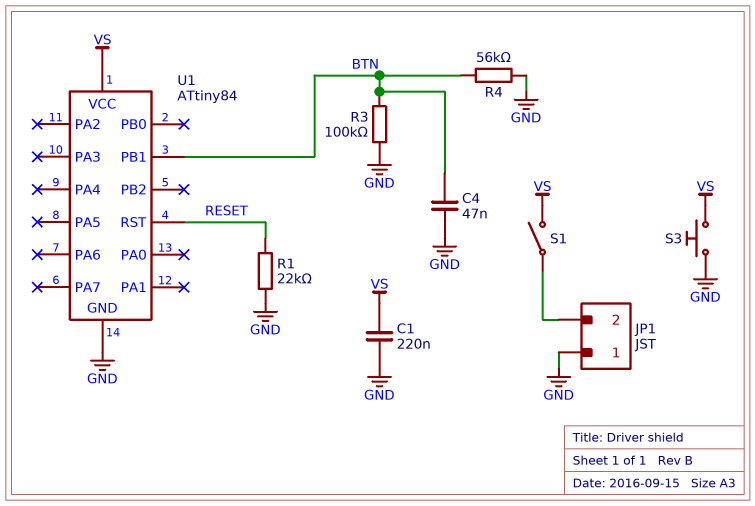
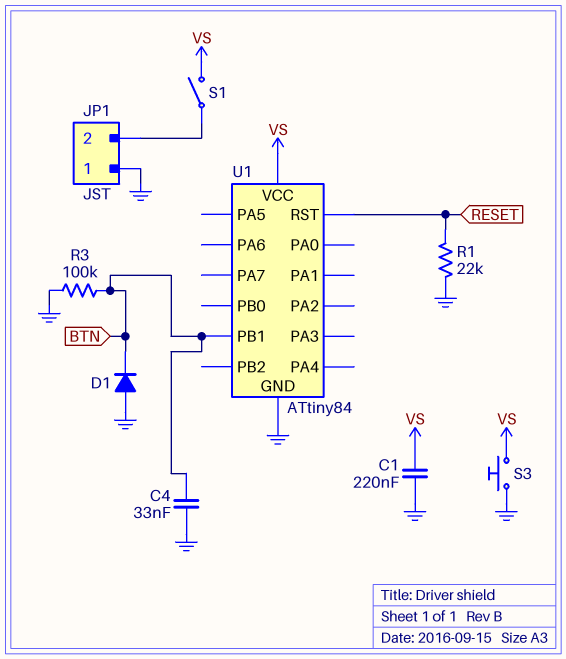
C4: 47nF (BTN, GND) -> 33nF (BTN, GND)
D1: none -> diode (A GND, K BTN)
R4: 56k (BTN, GND) -> none

